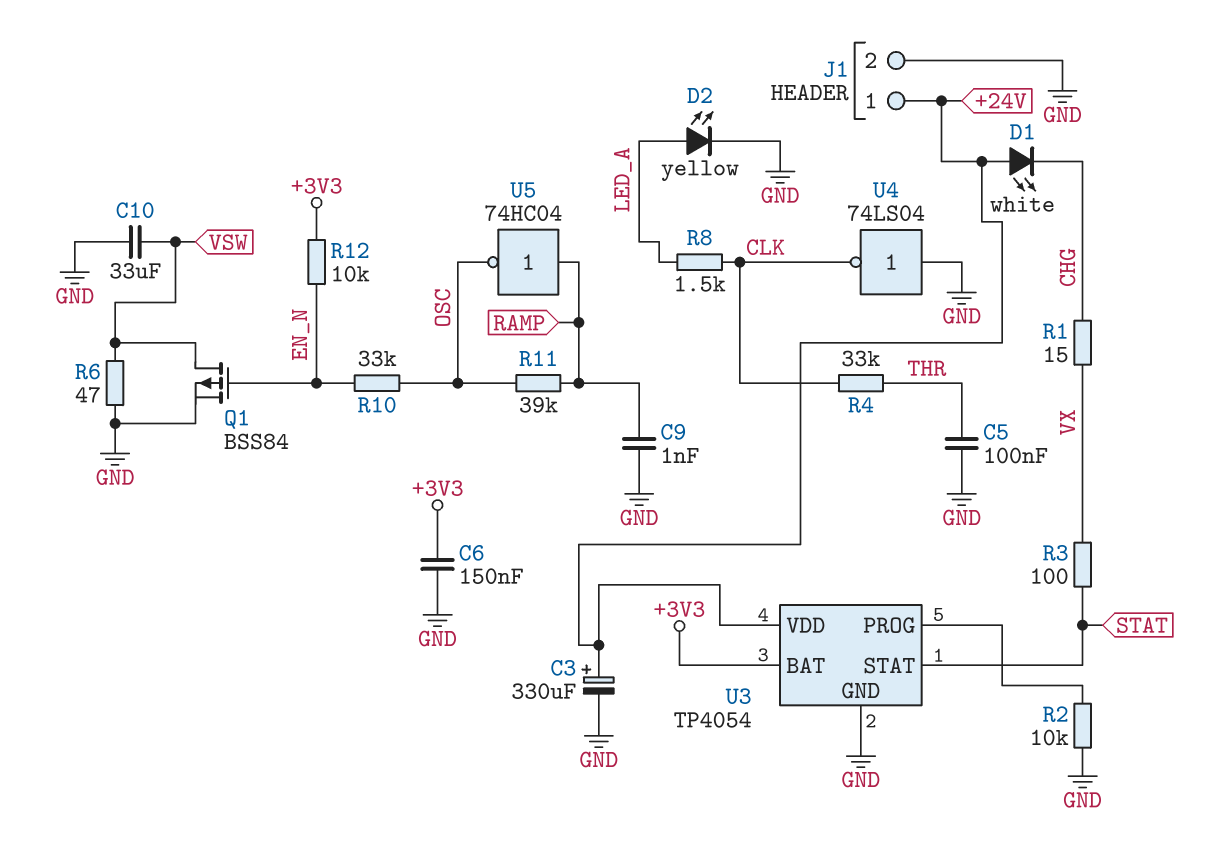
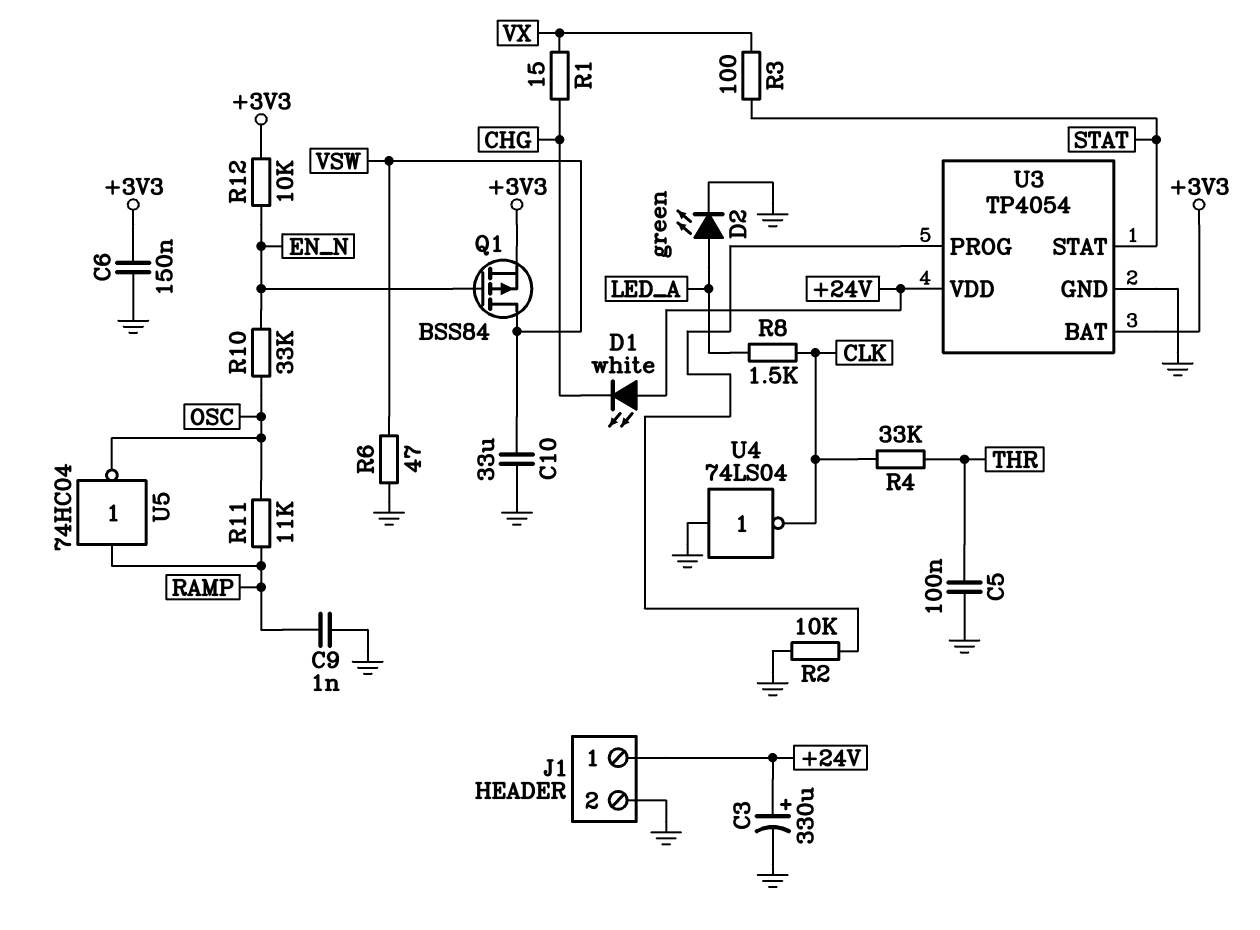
D2: LED yellow (A LED_A, K GND) -> LED green (A LED_A, K GND)
Q1: PMOS BSS84 (G EN_N, D VSW, S GND) -> PMOS BSS84 (G EN_N, D VSW, S +3V3)
R11: 39k (OSC, RAMP) -> 11k (OSC, RAMP)

